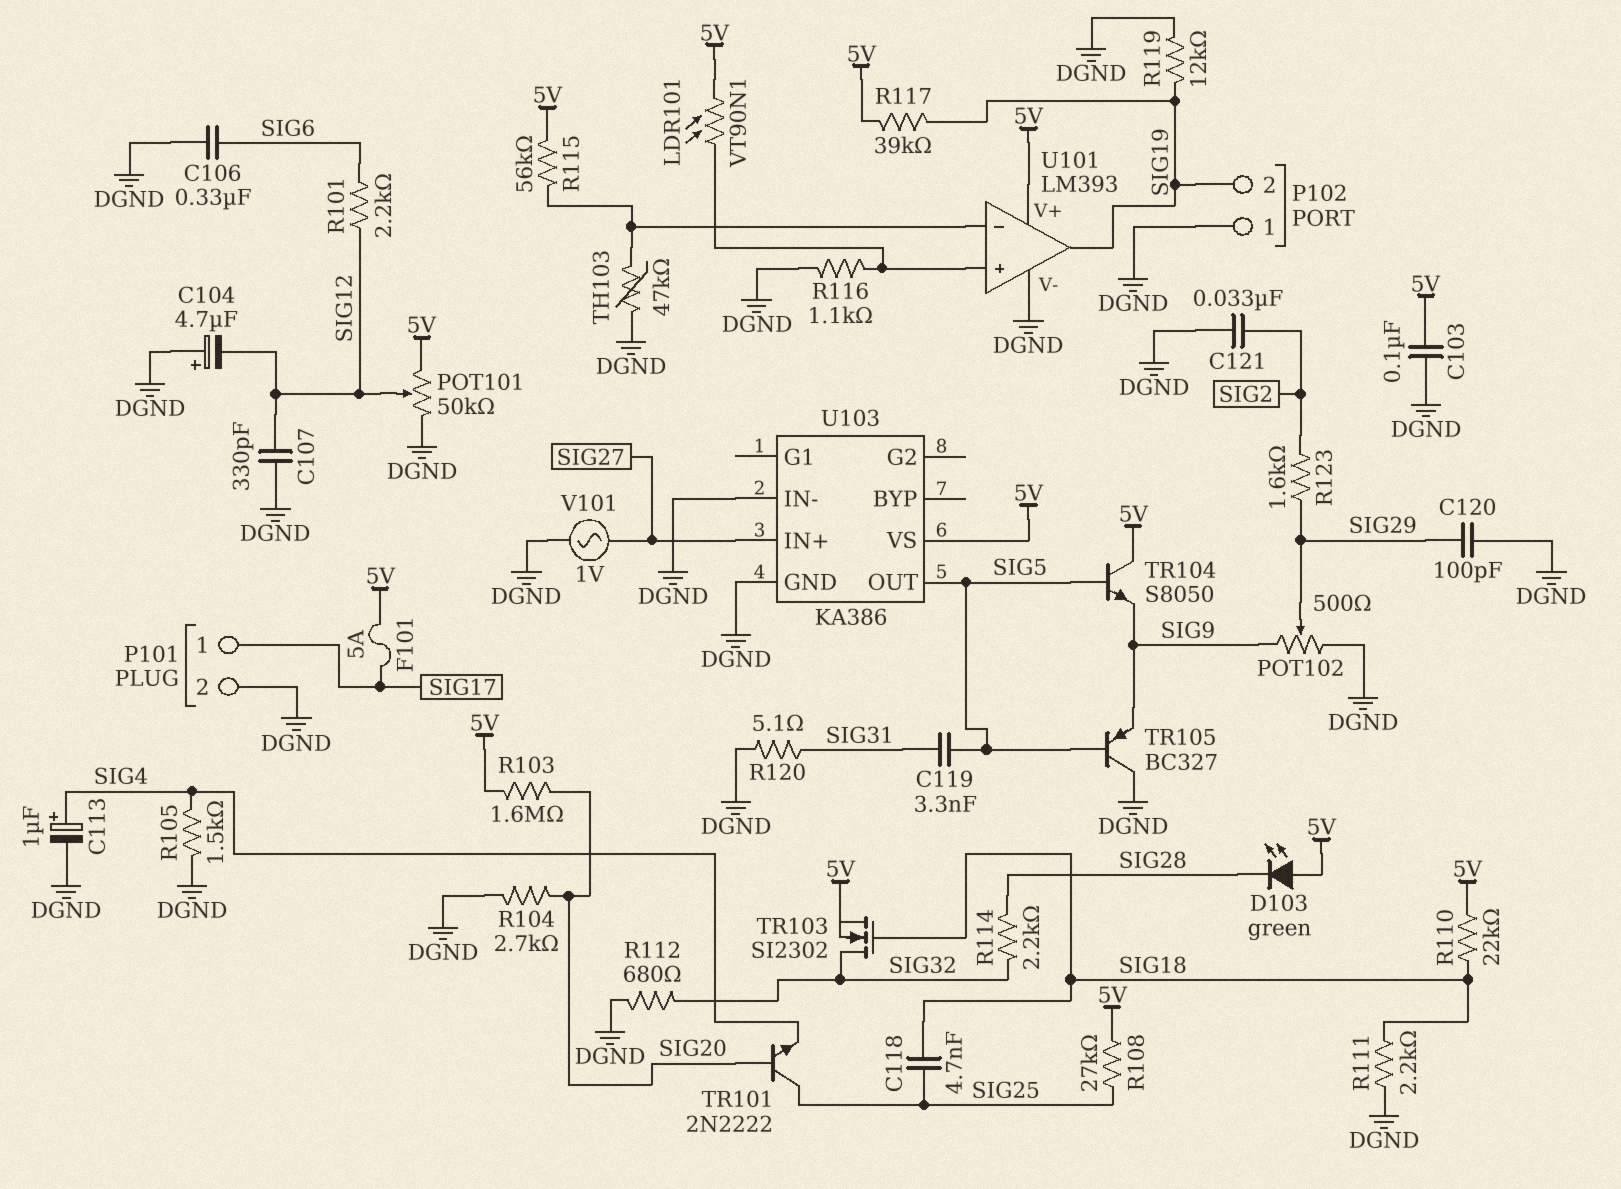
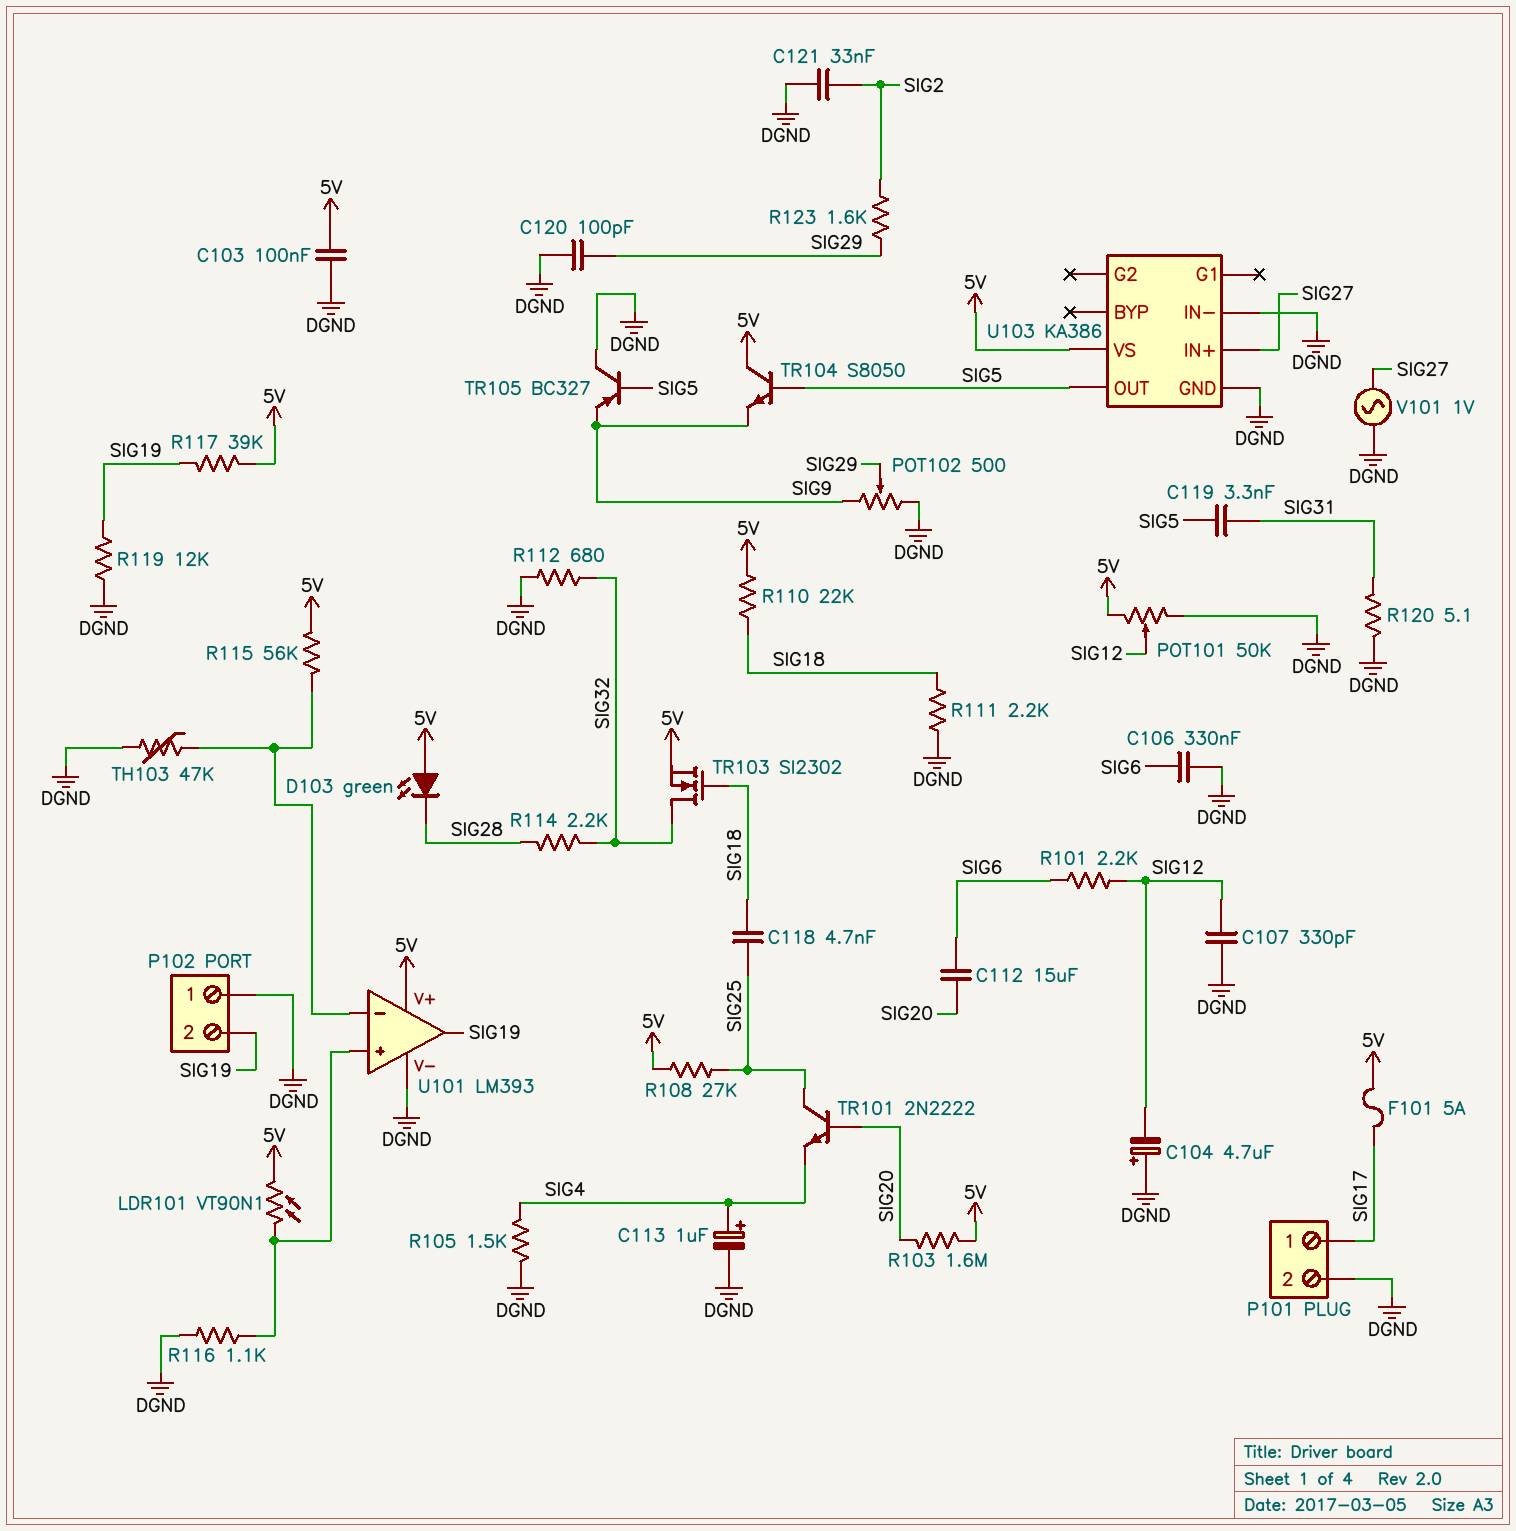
C112: none -> 15uF (SIG6, SIG20)
R104: 2.7k (DGND, SIG20) -> none

